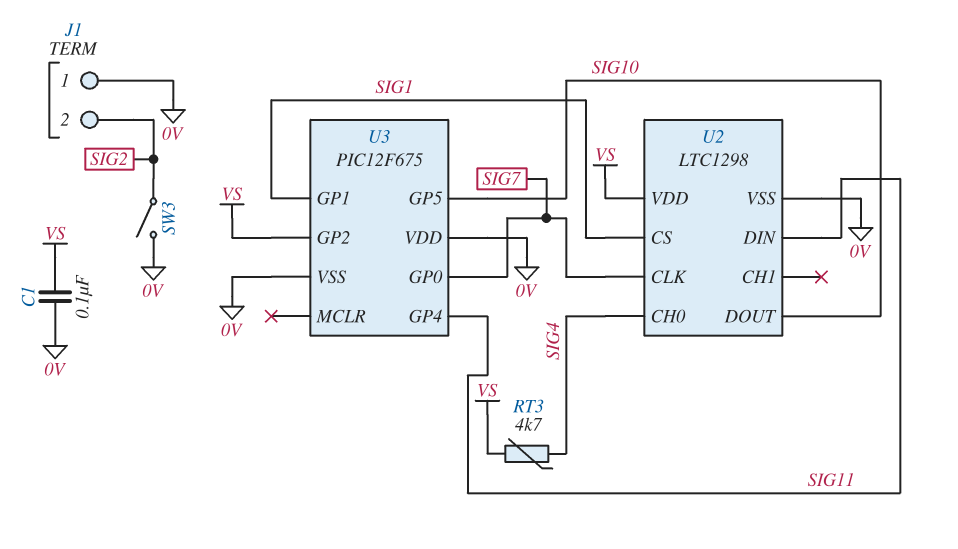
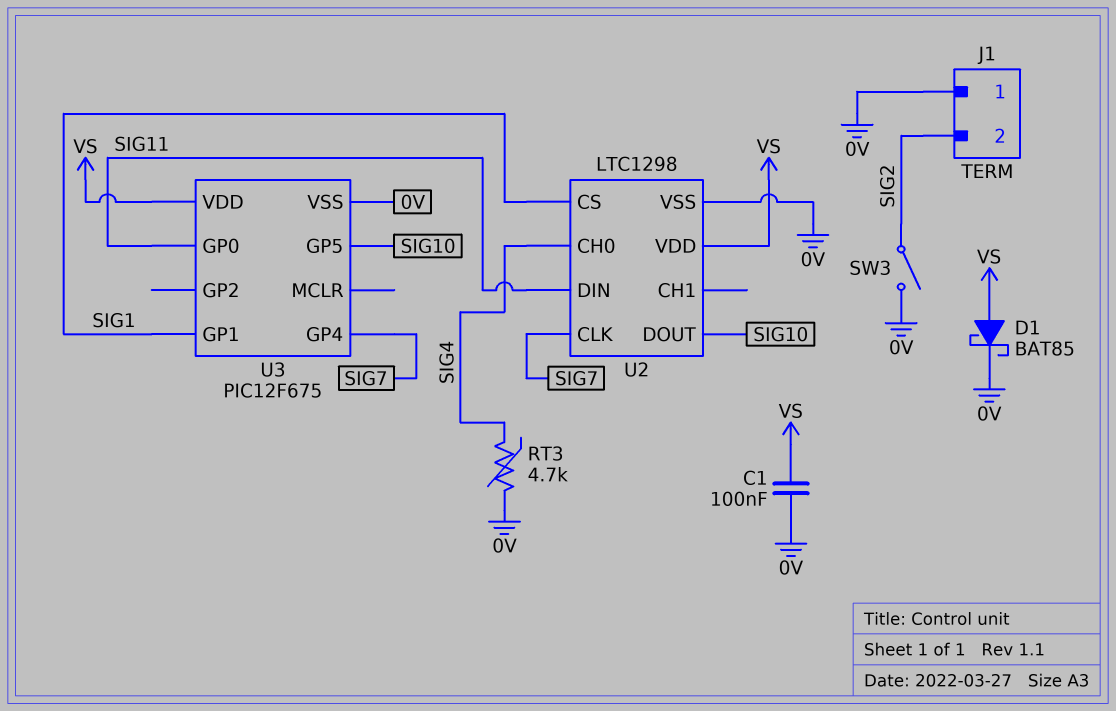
D1: none -> schottky BAT85 (A VS, K 0V)
RT3: 4.7k (SIG4, VS) -> 4.7k (0V, SIG4)
U3 pin GP0: SIG7 -> SIG11
U3 pin GP2: VS -> none
U3 pin GP4: SIG11 -> SIG7
U3 pin VDD: 0V -> VS

